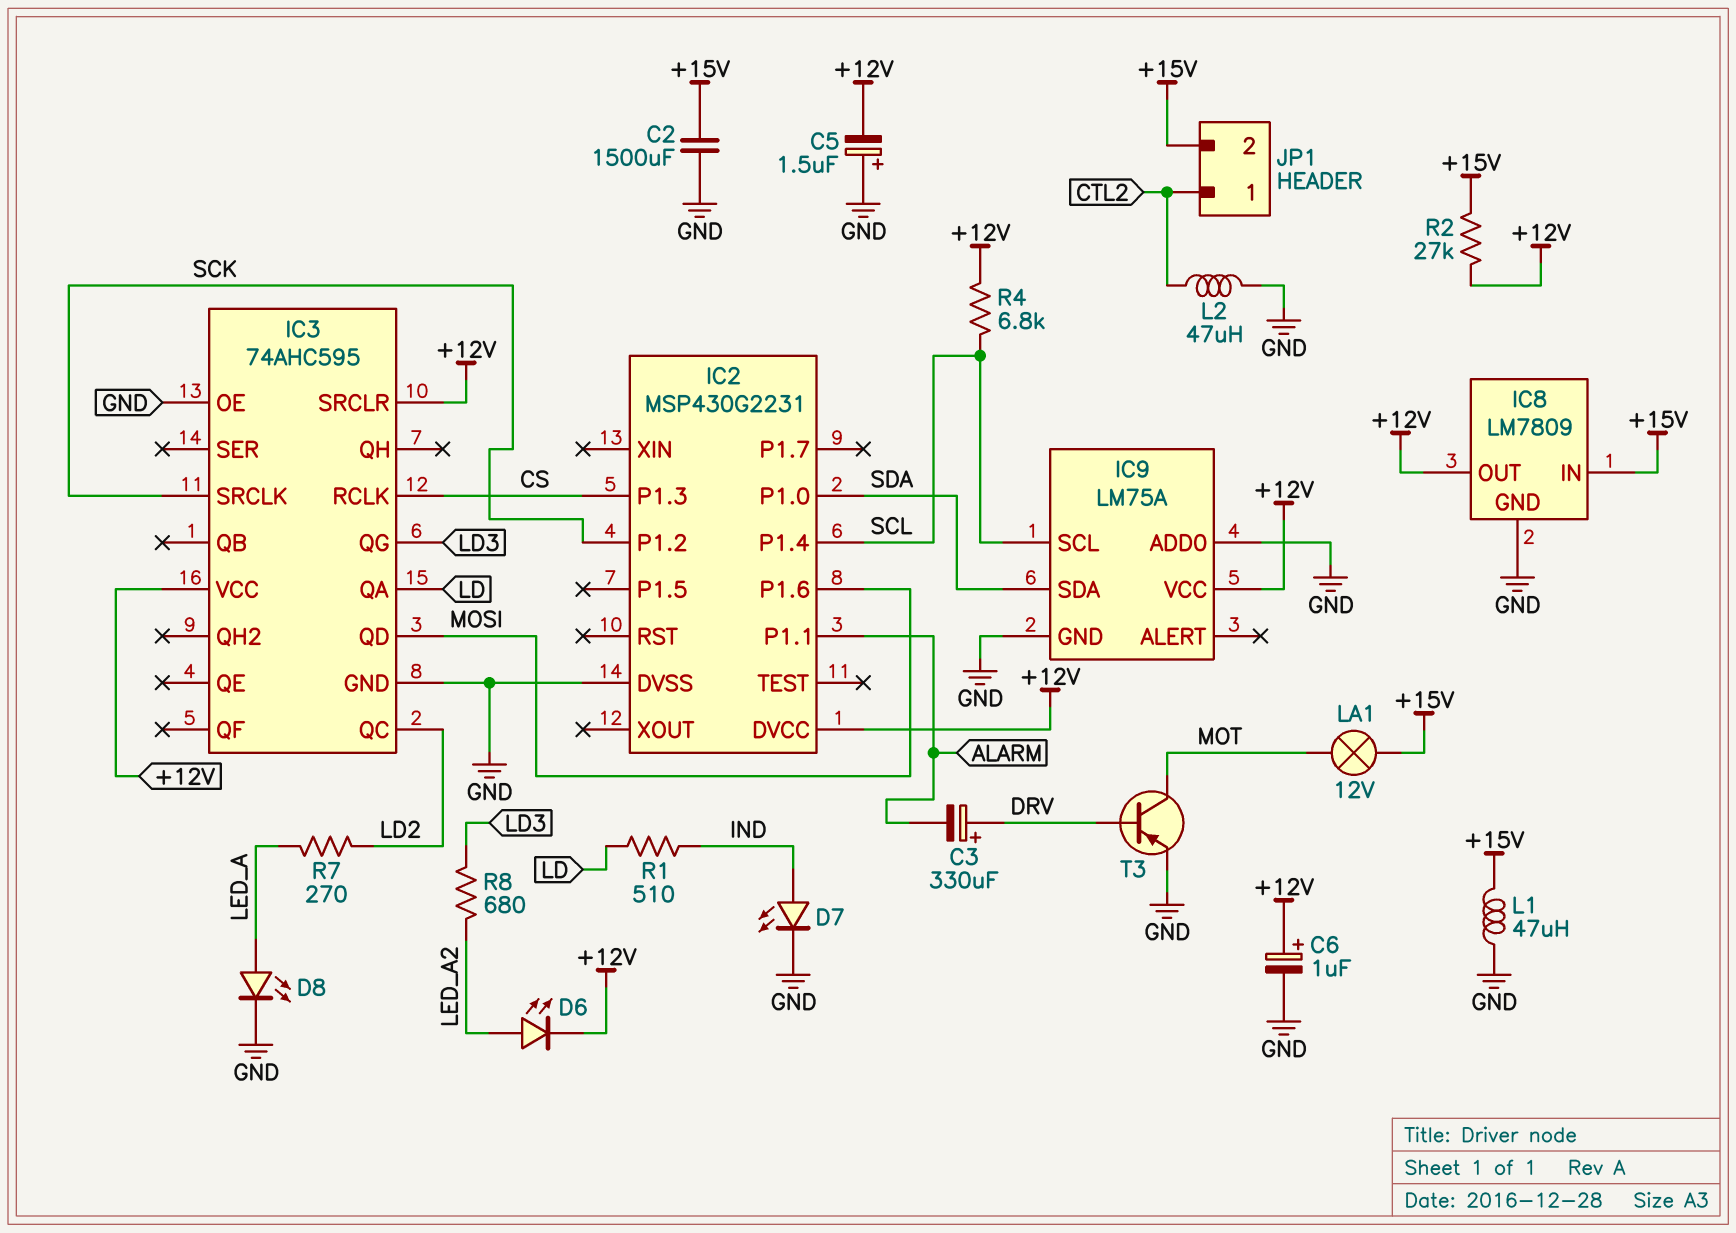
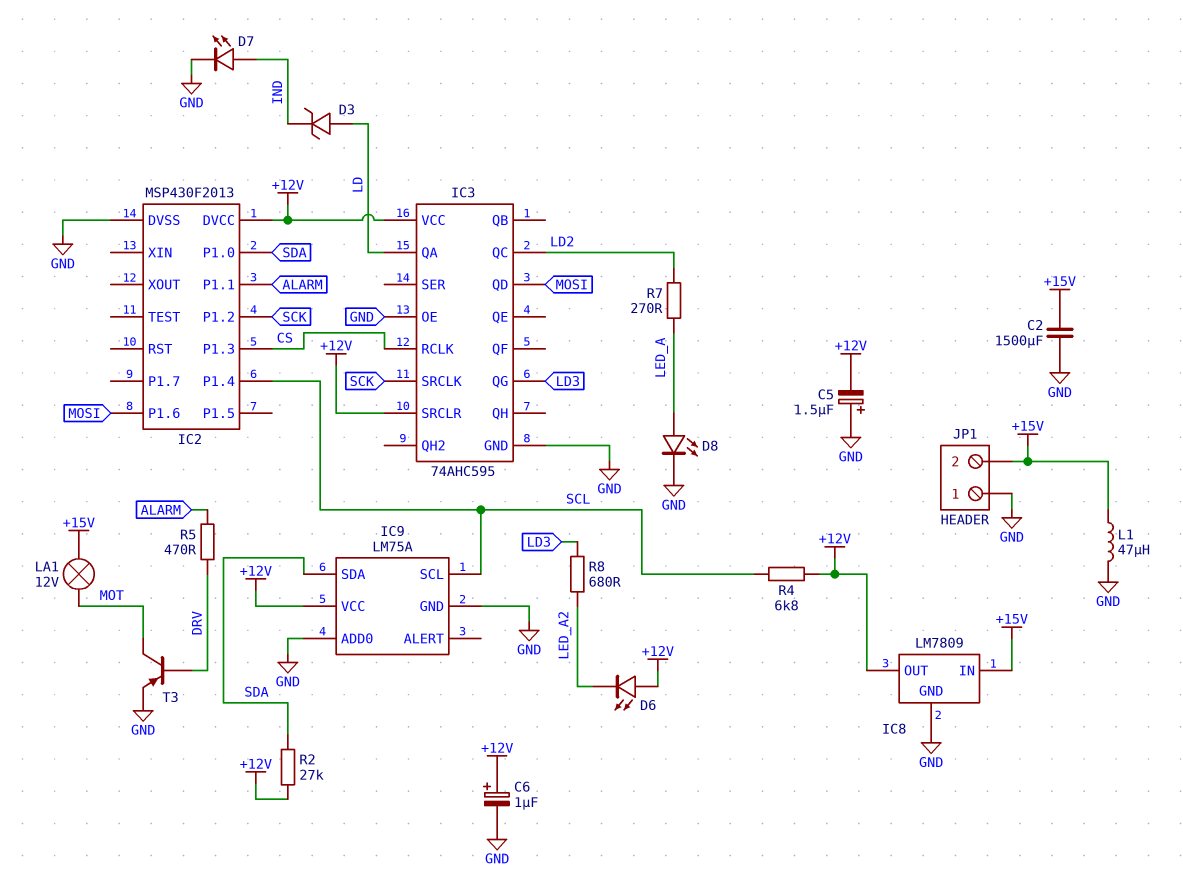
C3: 330uF (plus DRV, minus ALARM) -> none
D3: none -> zener (A LD, K IND)
D6: LED (A LED_A2, K +12V) -> LED (A +12V, K LED_A2)
IC2: MSP430G2231 -> MSP430F2013
JP1 pin 1: CTL2 -> GND
L2: 47uH (CTL2, GND) -> none
R1: 510 (IND, LD) -> none
R2: 27k (+12V, +15V) -> 27k (+12V, SDA)
R5: none -> 470 (ALARM, DRV)

